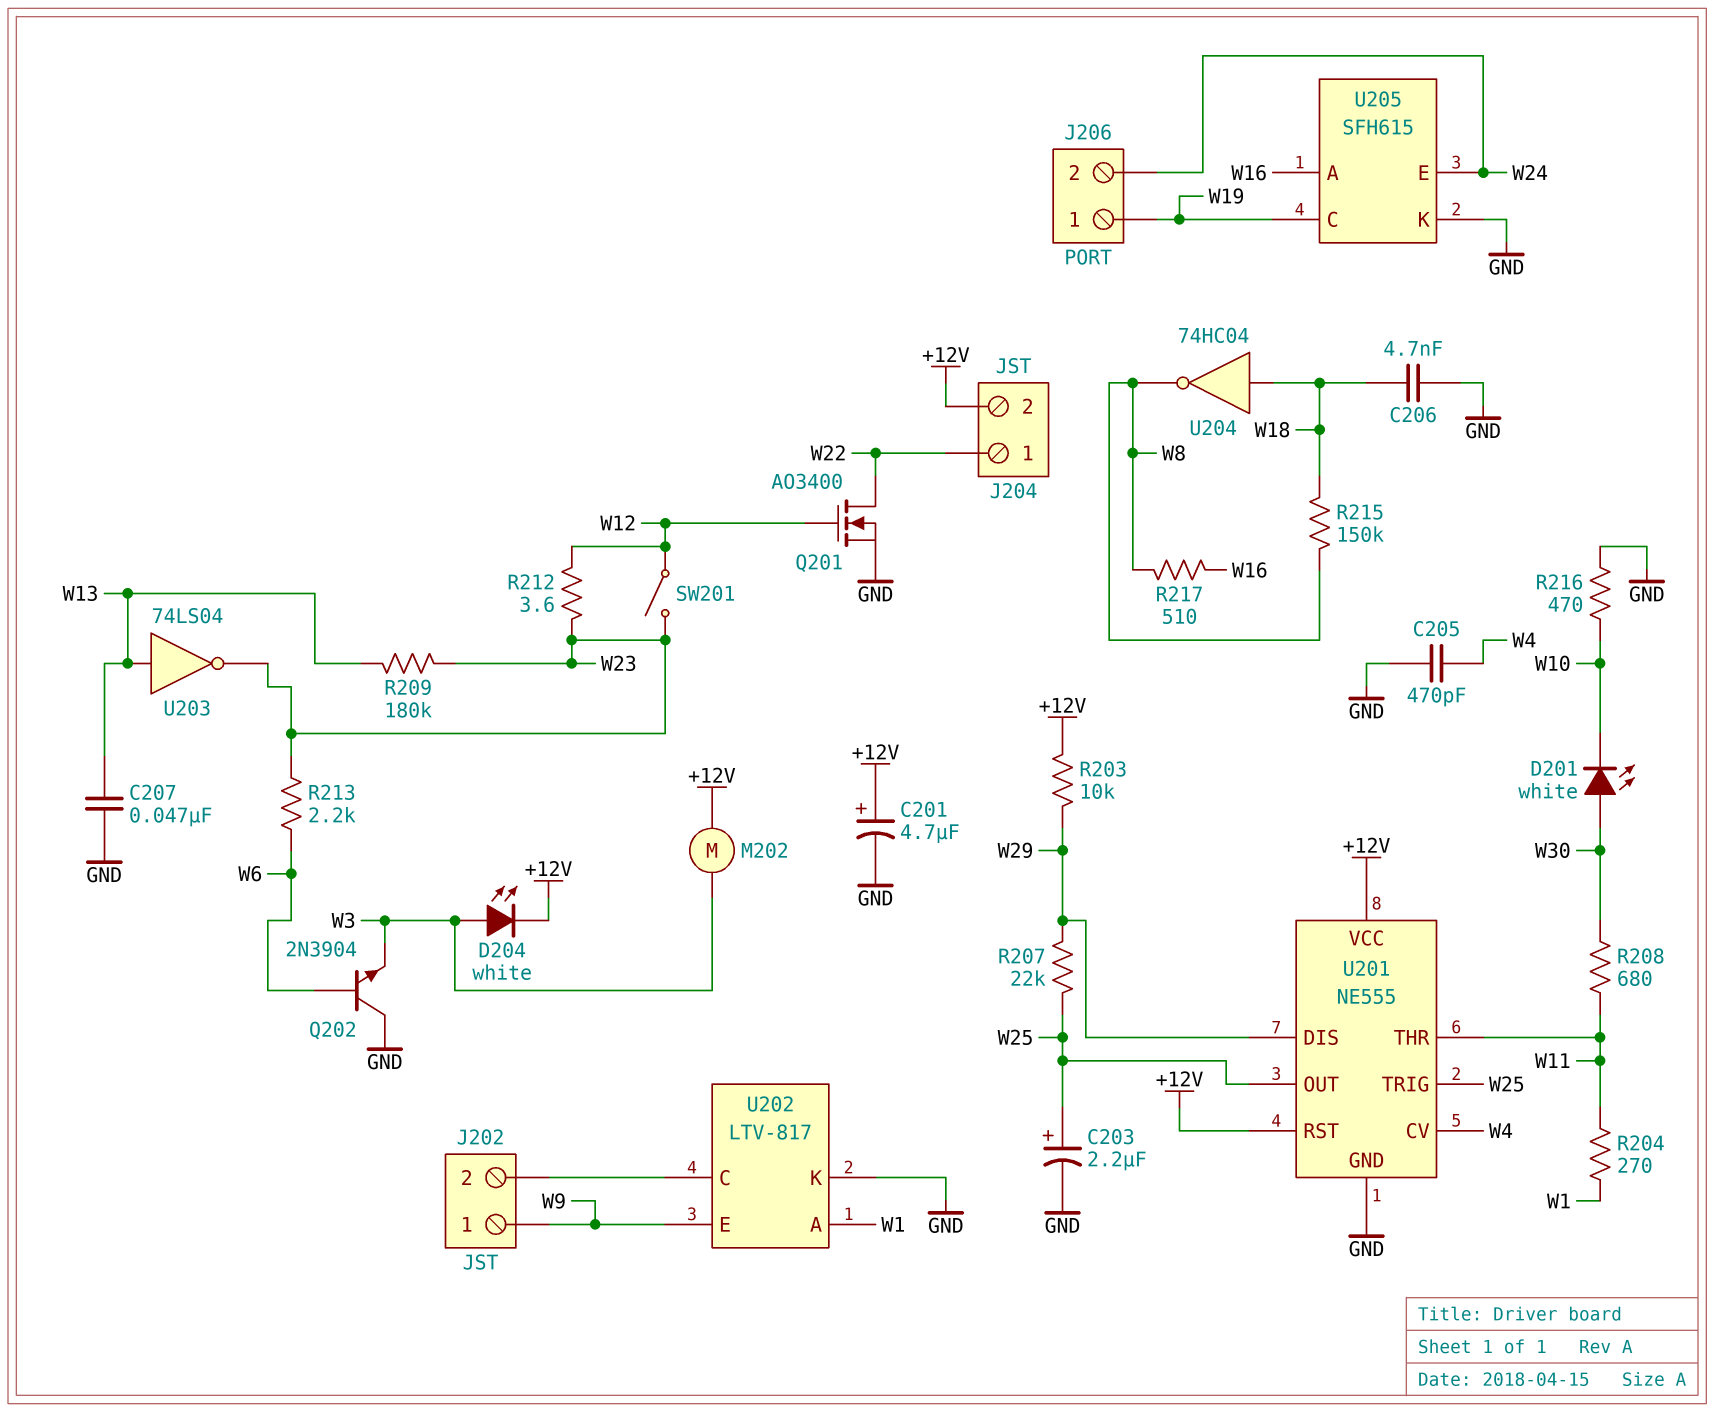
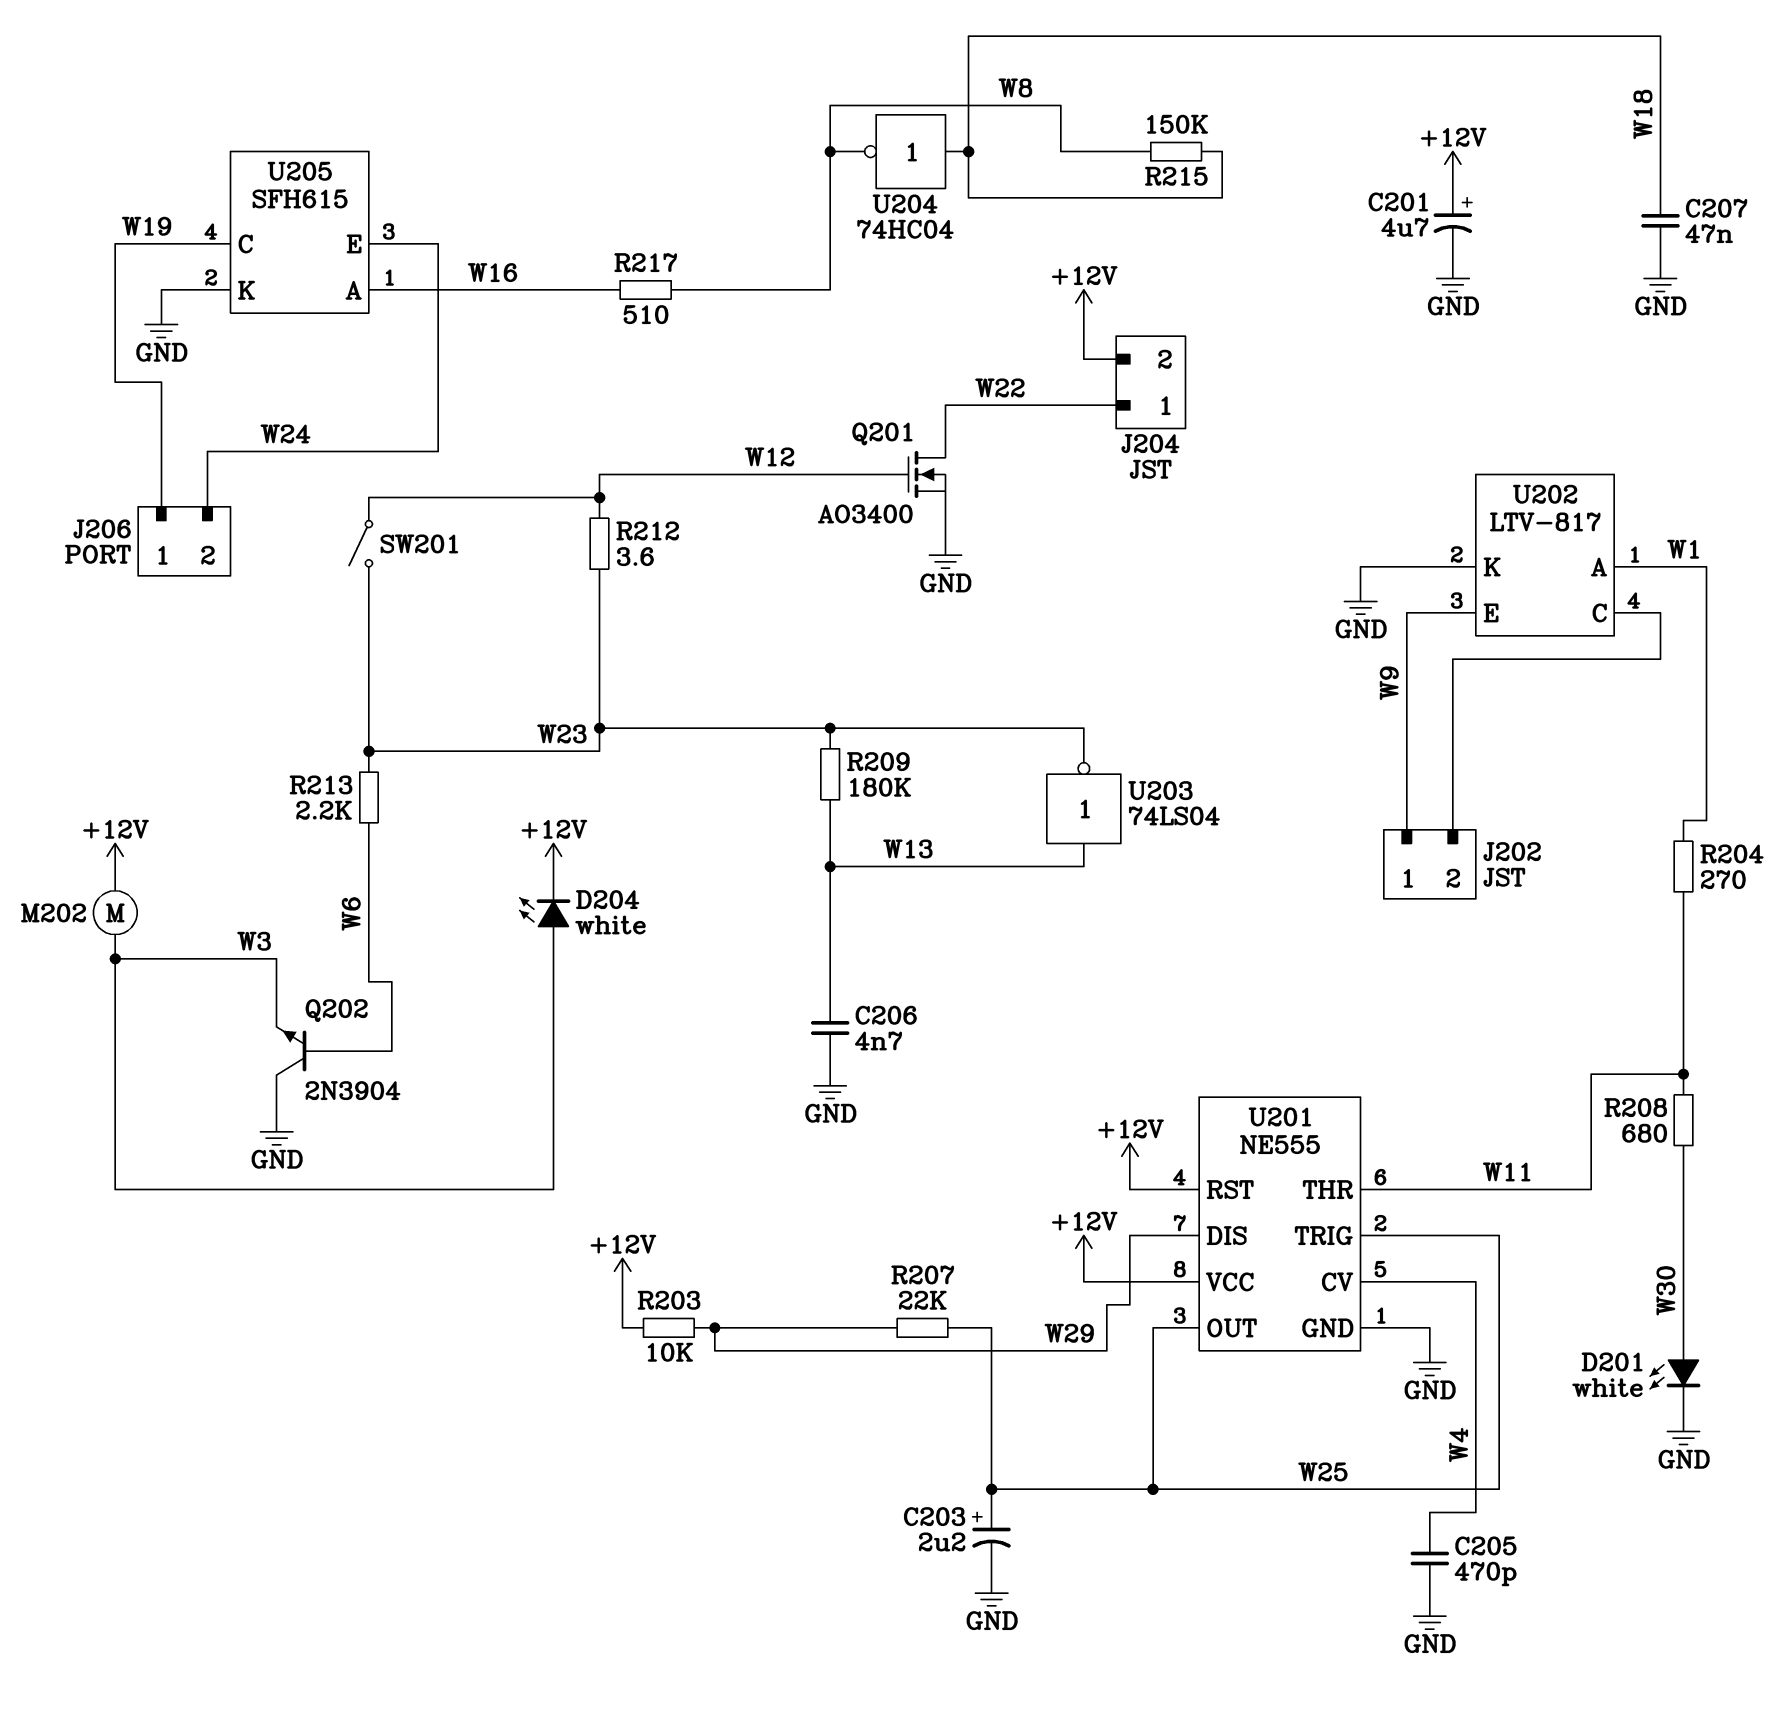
C206: 4.7nF (GND, W18) -> 4.7nF (GND, W13)
C207: 47nF (GND, W13) -> 47nF (GND, W18)
D201: LED white (A W30, K W10) -> LED white (A W30, K GND)
R216: 470 (GND, W10) -> none

